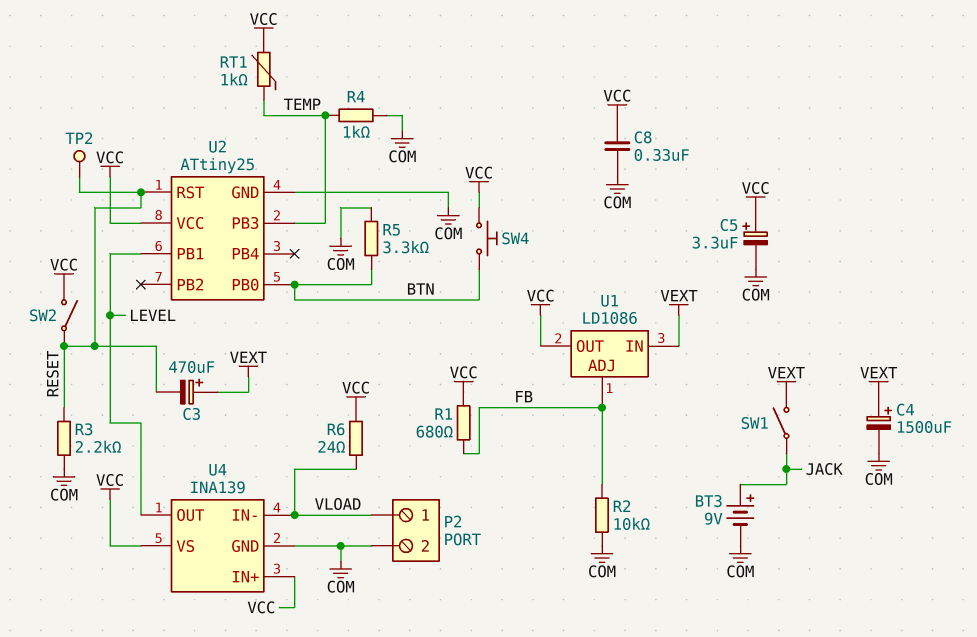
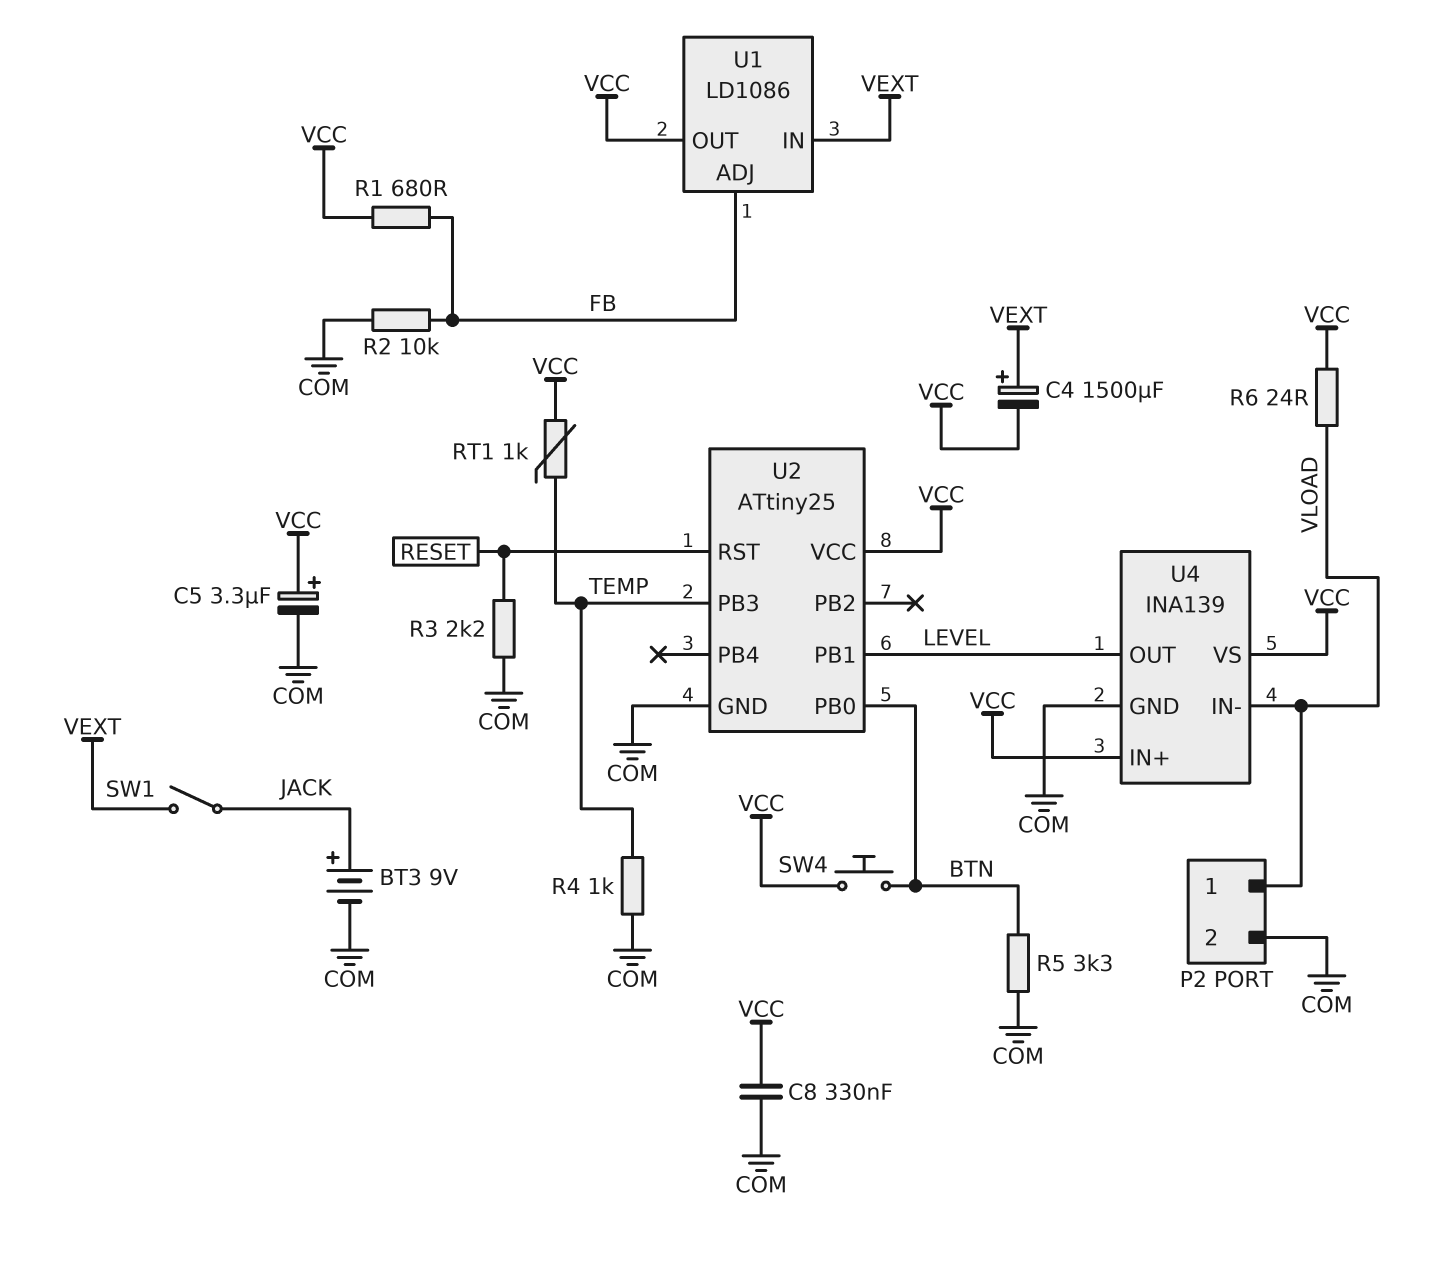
C3: 470uF (plus VEXT, minus RESET) -> none
C4: 1500uF (plus VEXT, minus COM) -> 1500uF (plus VEXT, minus VCC)
SW2: switch (RESET, VCC) -> none
TP2: test point (RESET) -> none

